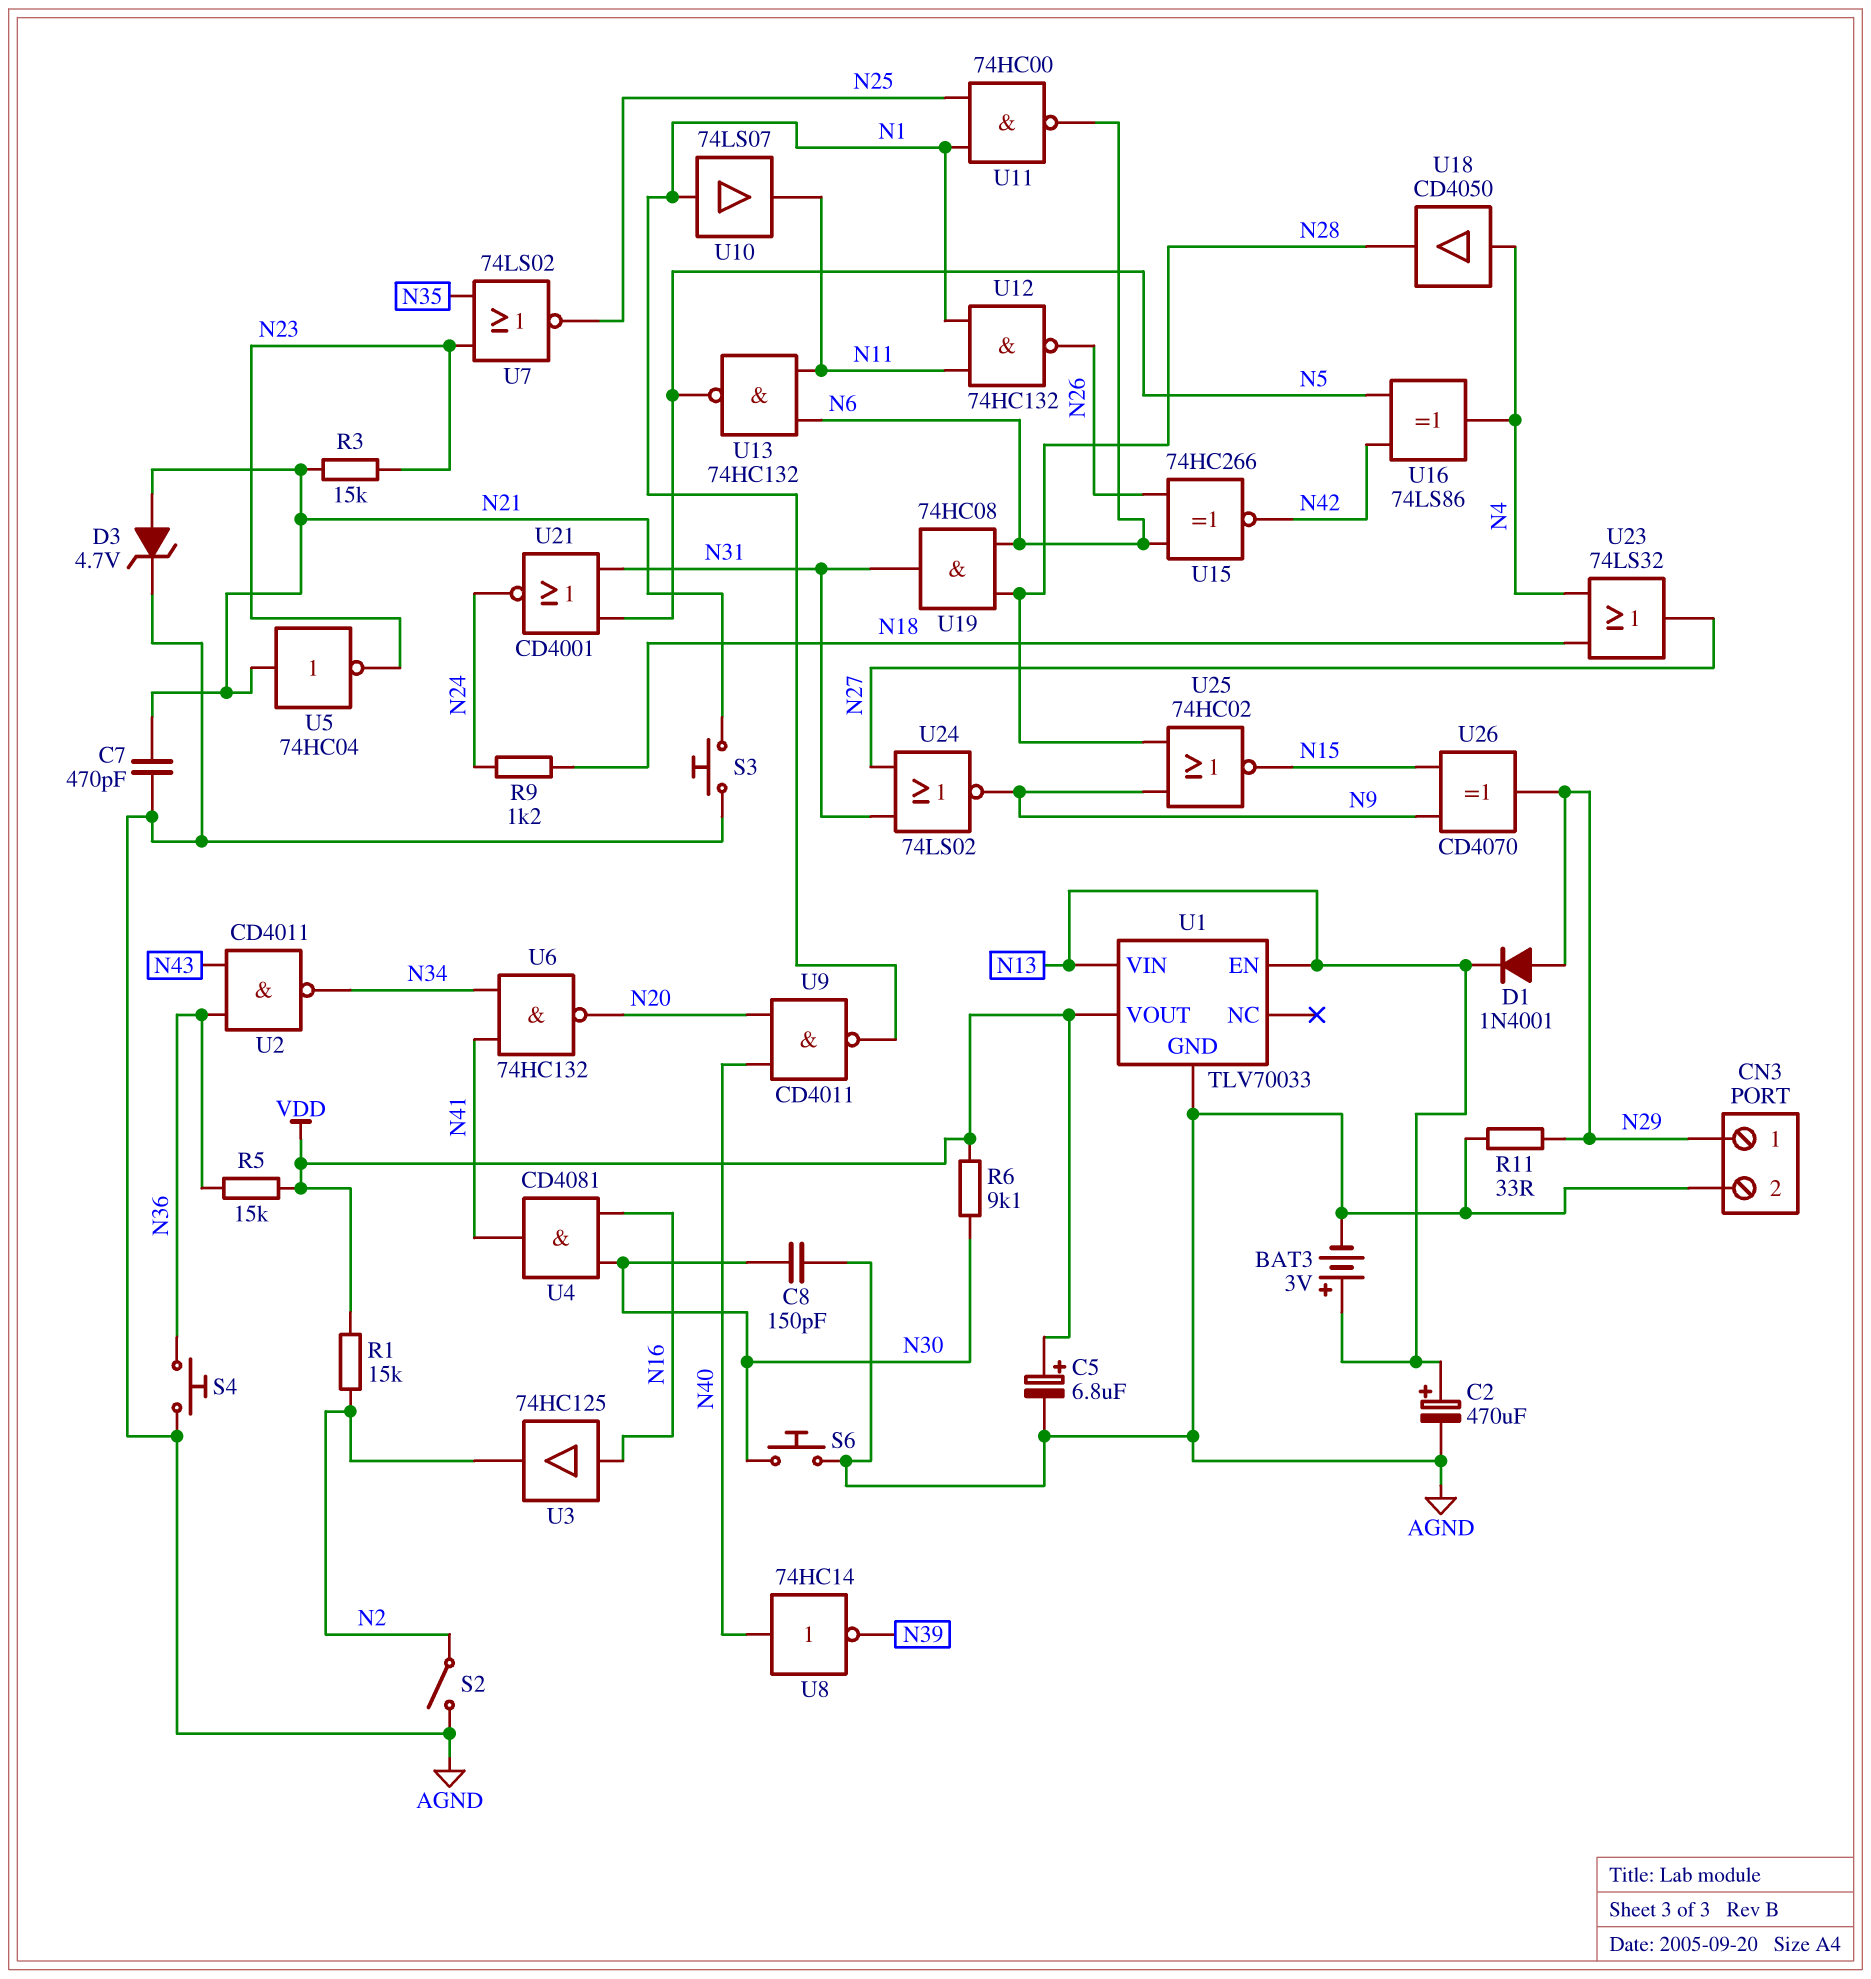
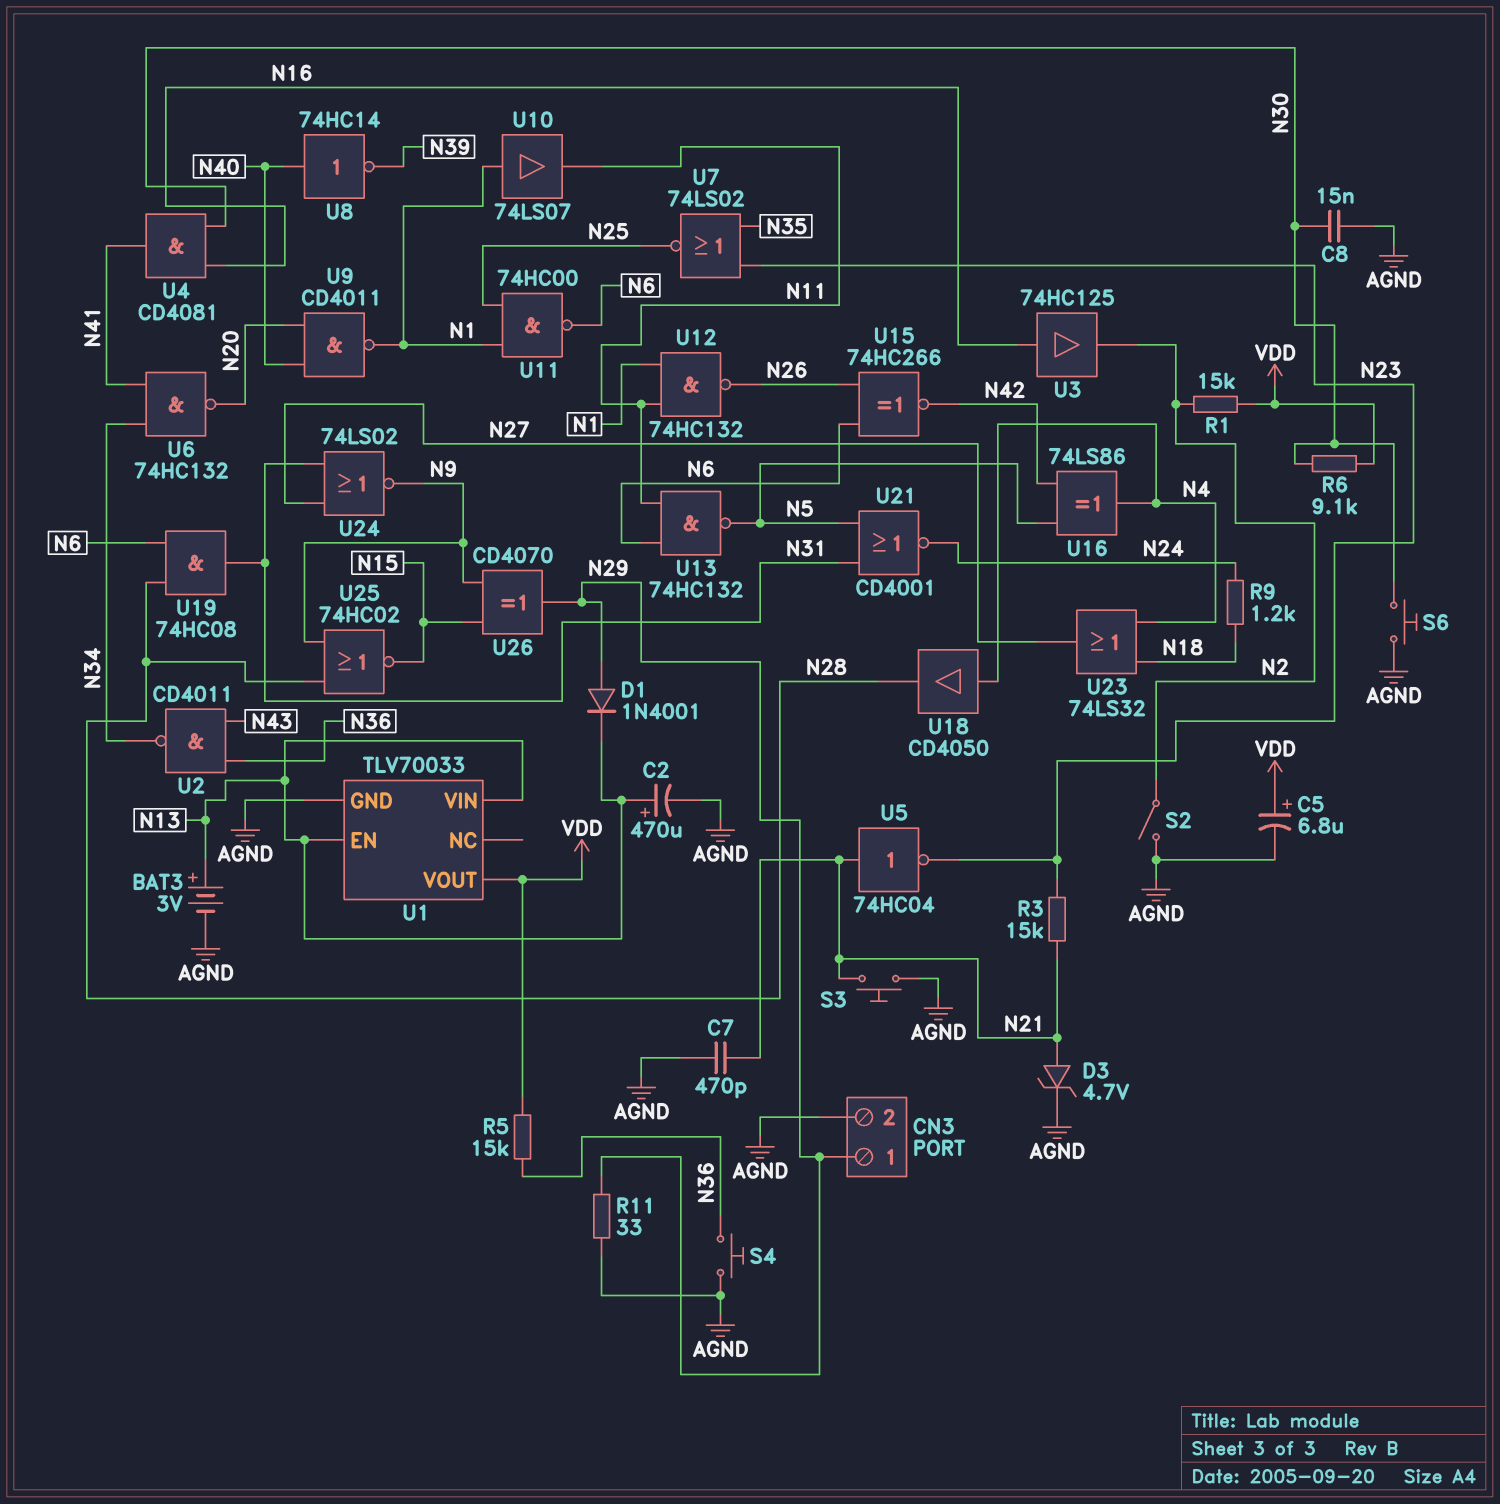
C8: 150pF (AGND, N30) -> 15nF (AGND, N30)

